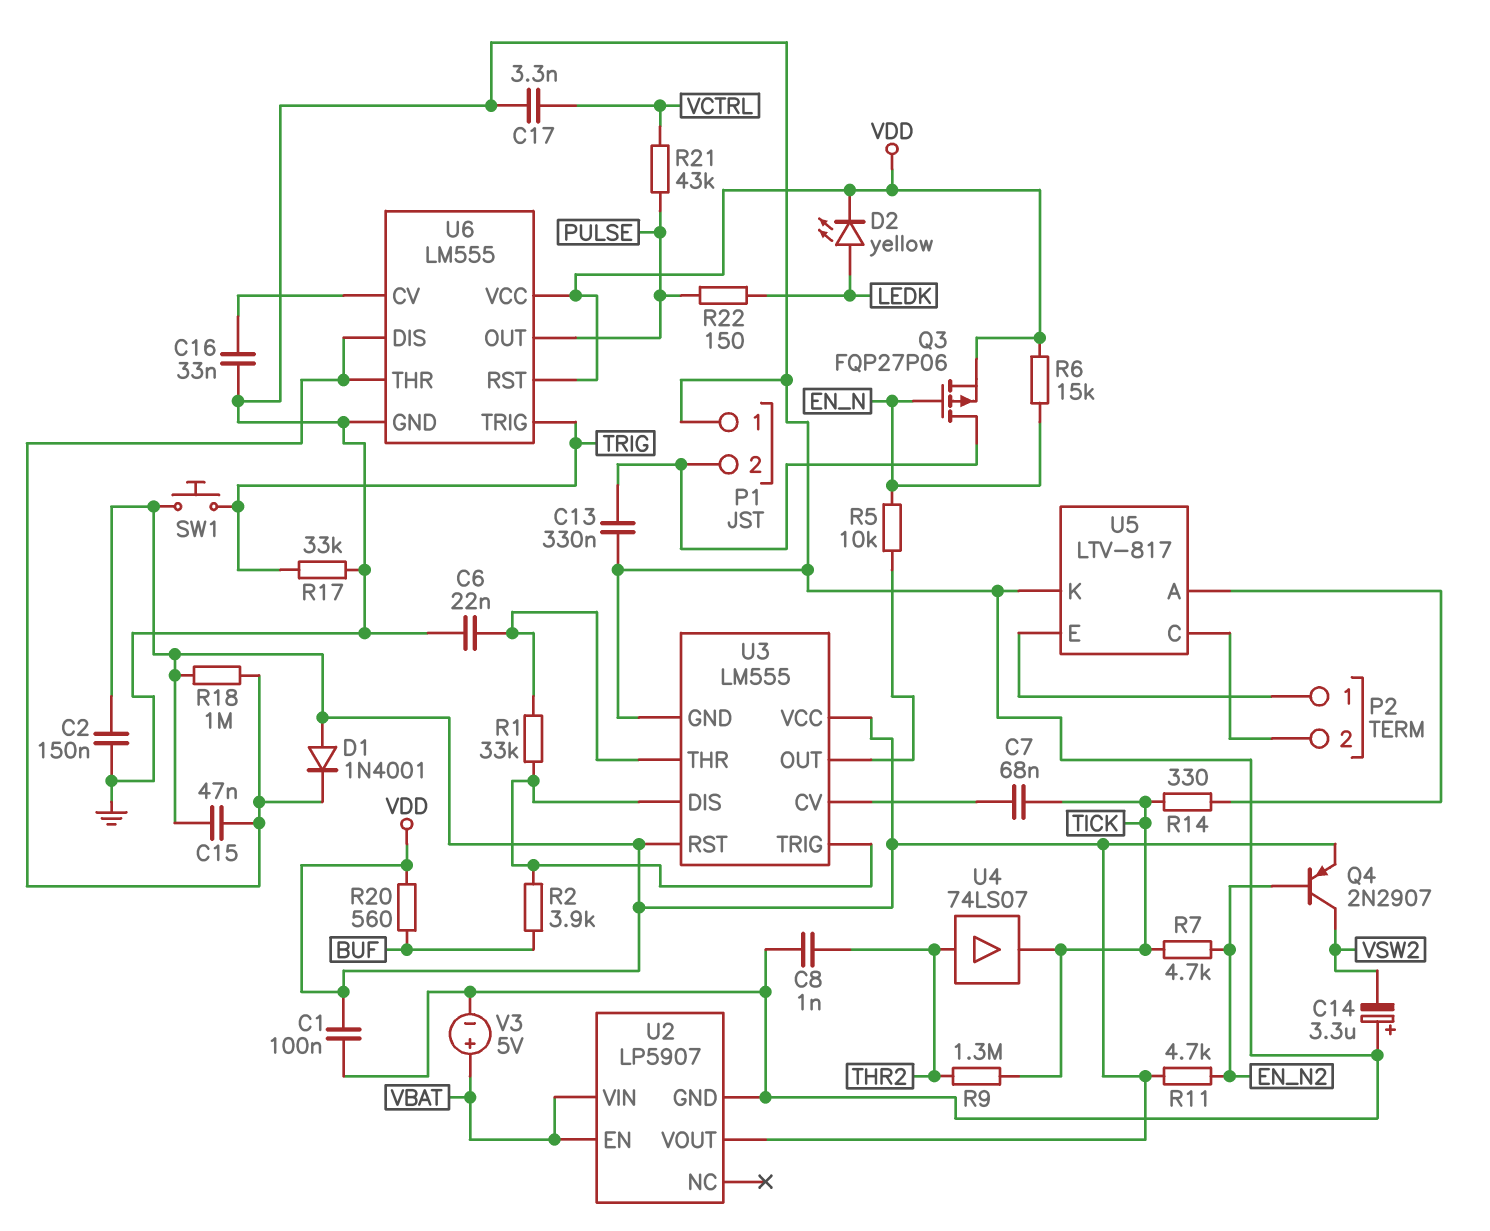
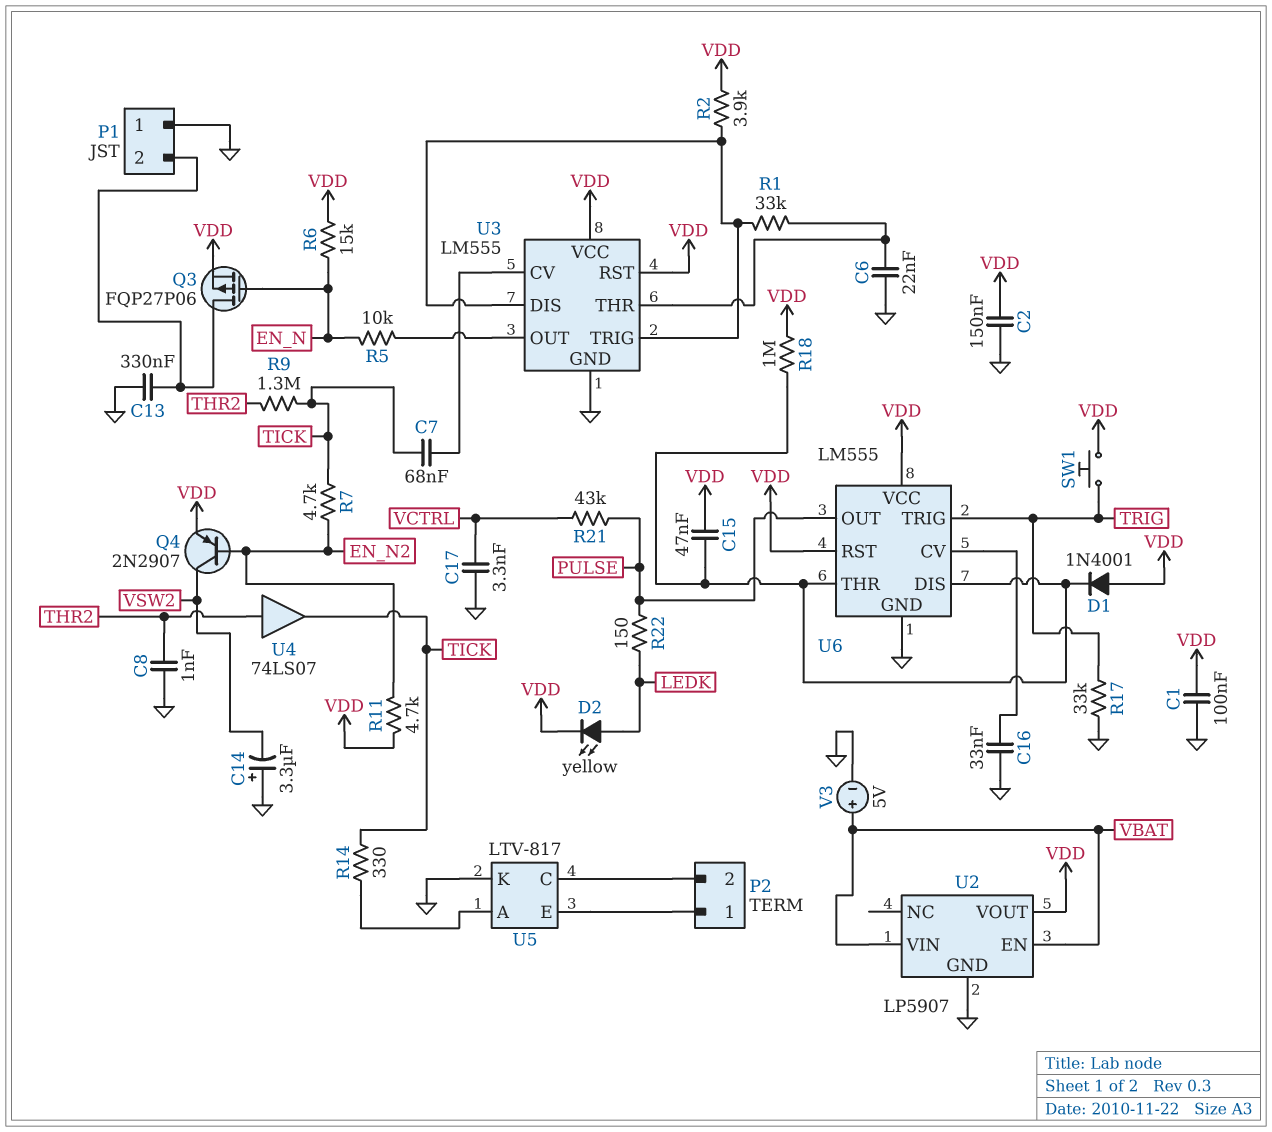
R2: 3.9k (BUF, U3/DIS) -> 3.9k (U3/DIS, VDD)
R20: 560 (BUF, VDD) -> none

